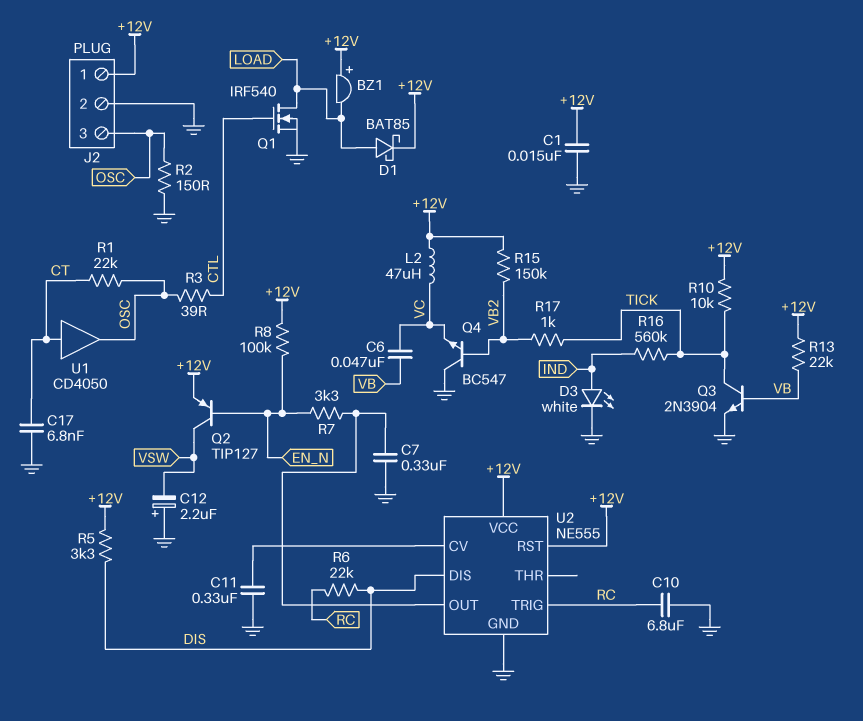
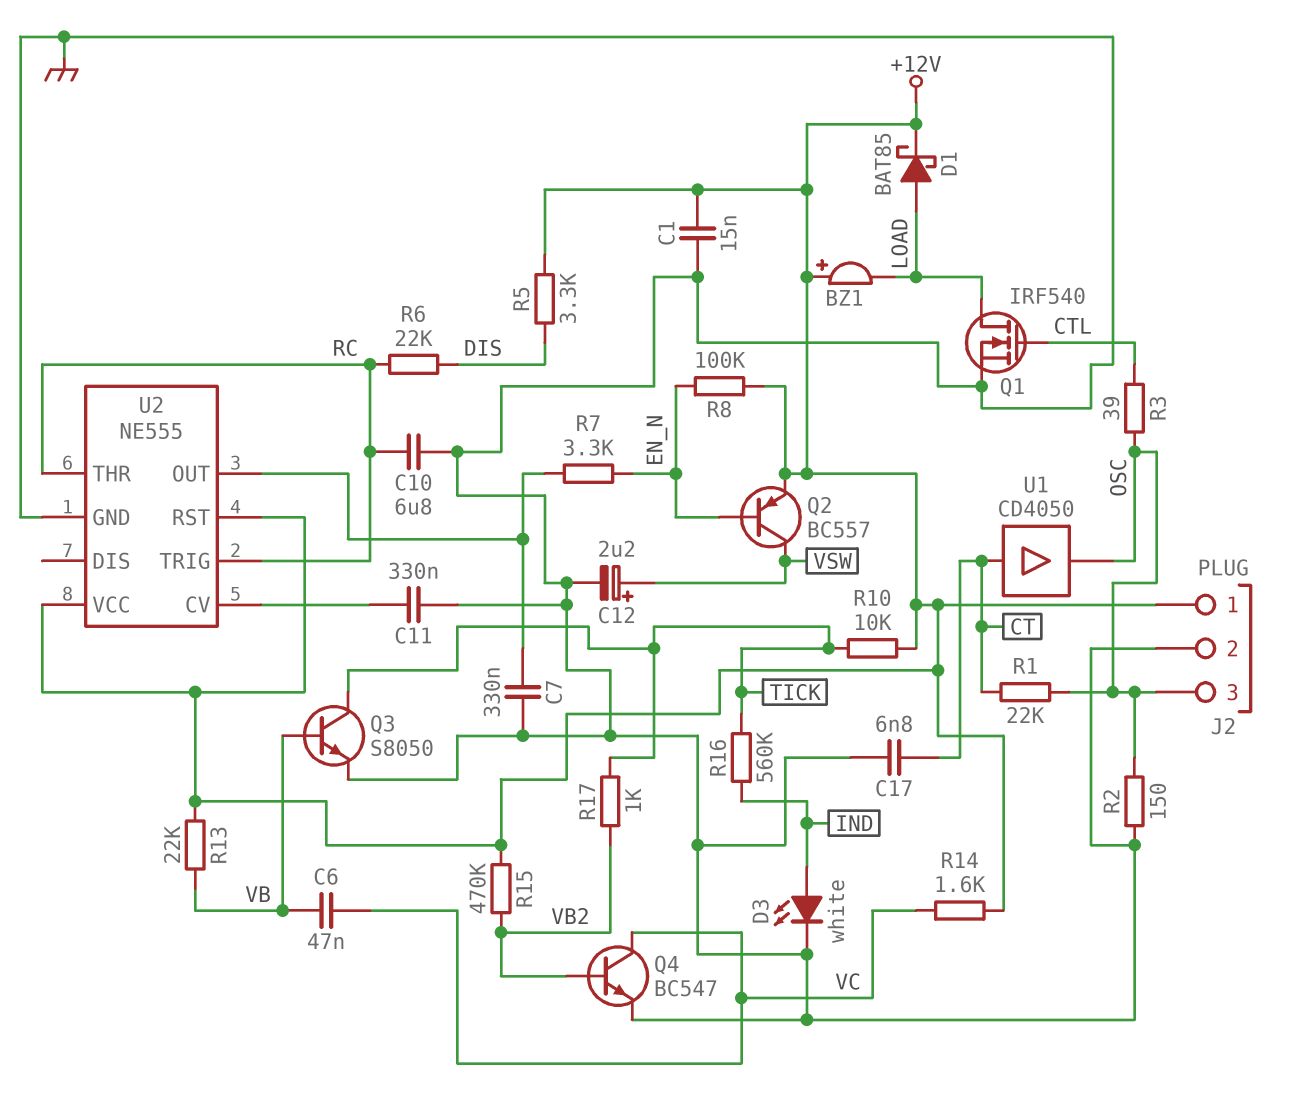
C12: 2.2uF (plus GND, minus VSW) -> 2.2uF (plus VSW, minus GND)
L2: 47uH (+12V, VC) -> none
Q2: PNP TIP127 (B EN_N, C VSW, E +12V) -> PNP BC557 (B EN_N, C VSW, E +12V)
Q3: NPN 2N3904 (B VB, C TICK, E GND) -> NPN S8050 (B VB, C TICK, E GND)
Q4: NPN BC547 (B VB2, C GND, E VC) -> NPN BC547 (B VB2, C VC, E GND)
R14: none -> 1.6k (+12V, VC)
R15: 150k (+12V, VB2) -> 470k (+12V, VB2)
U2 pin DIS: DIS -> none
U2 pin THR: none -> RC

